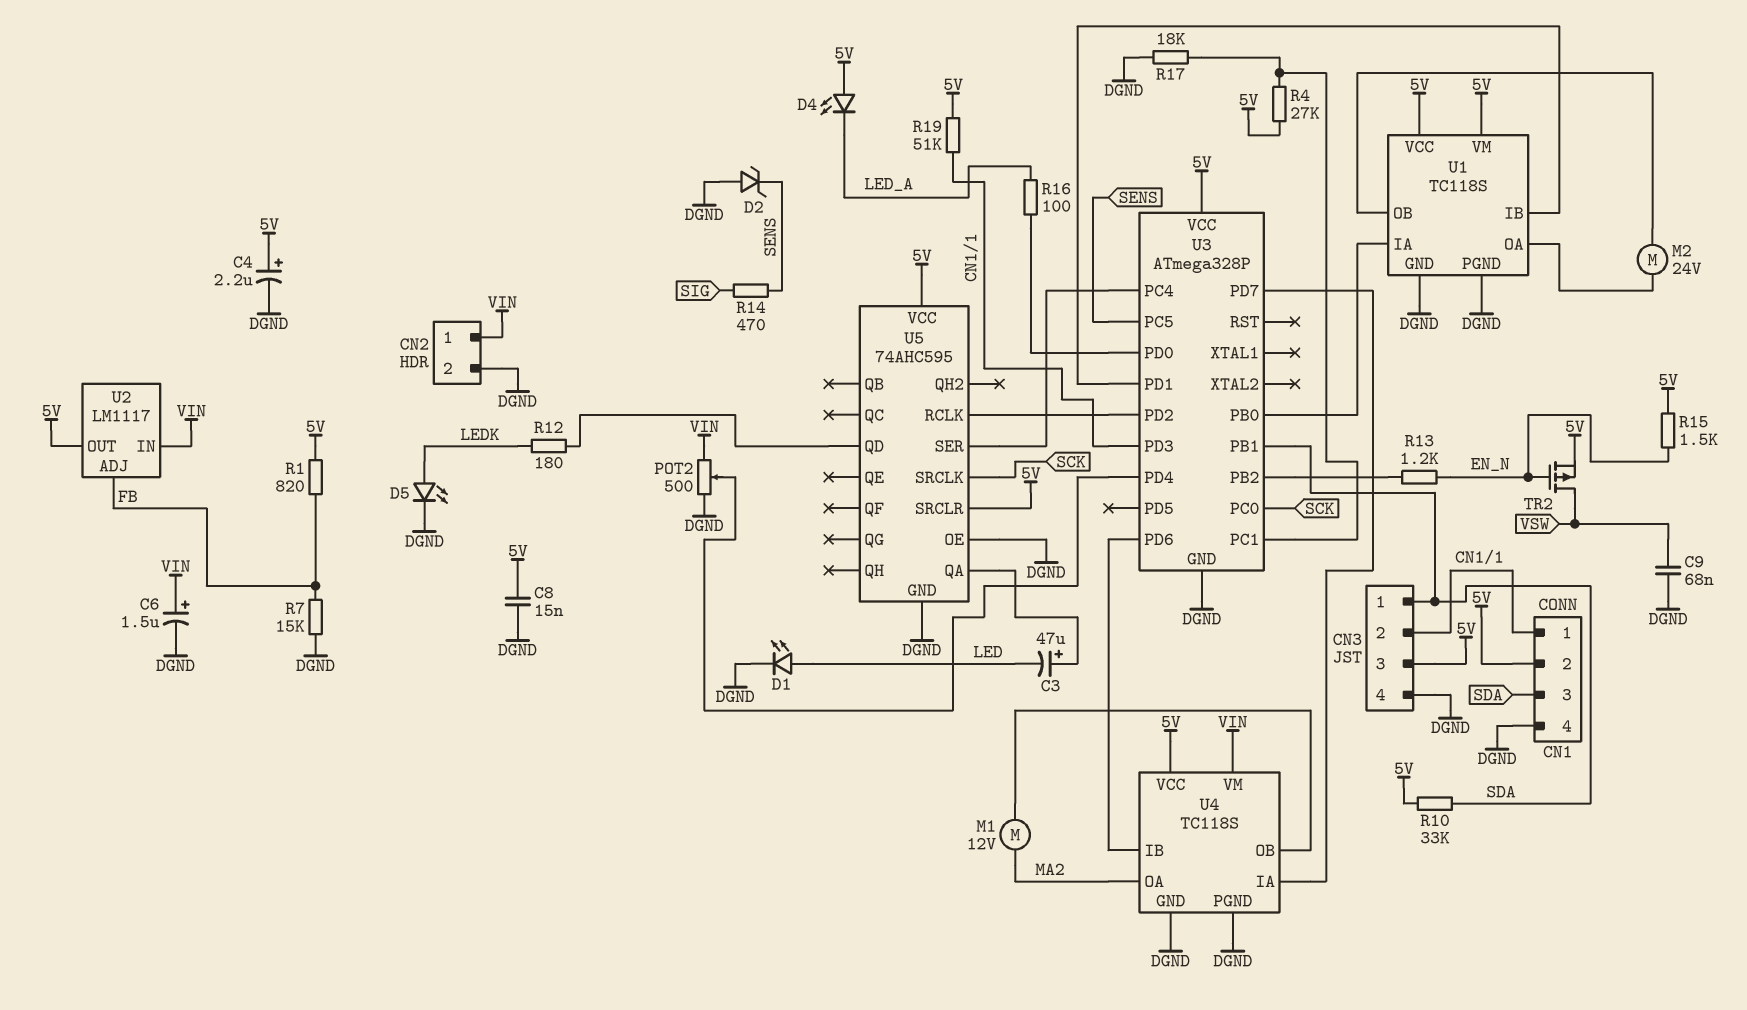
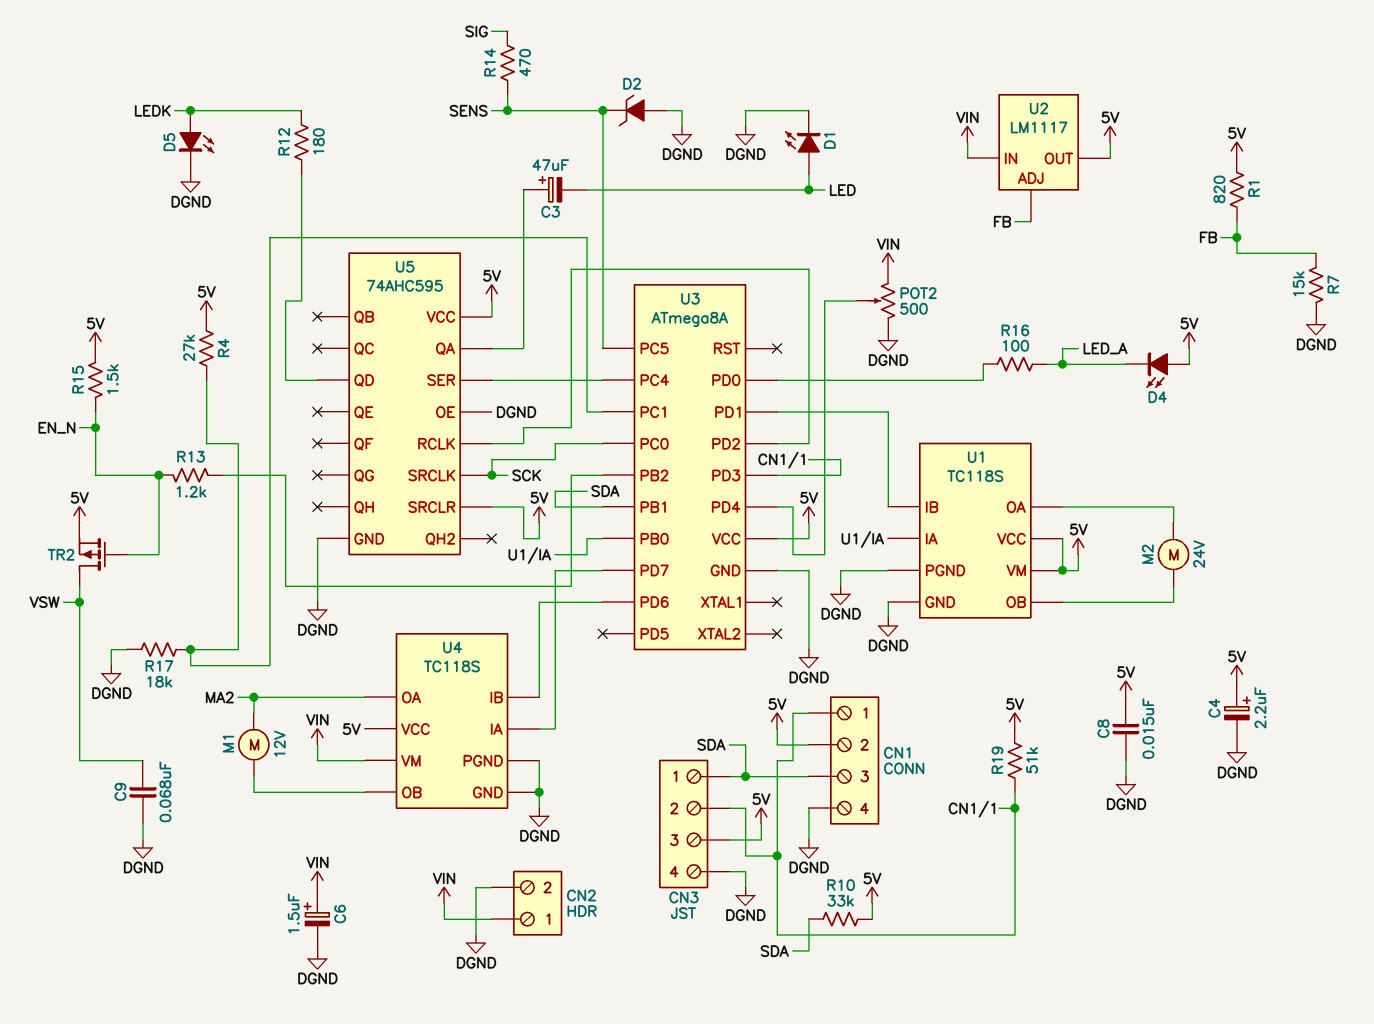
U3: ATmega328P -> ATmega8A

